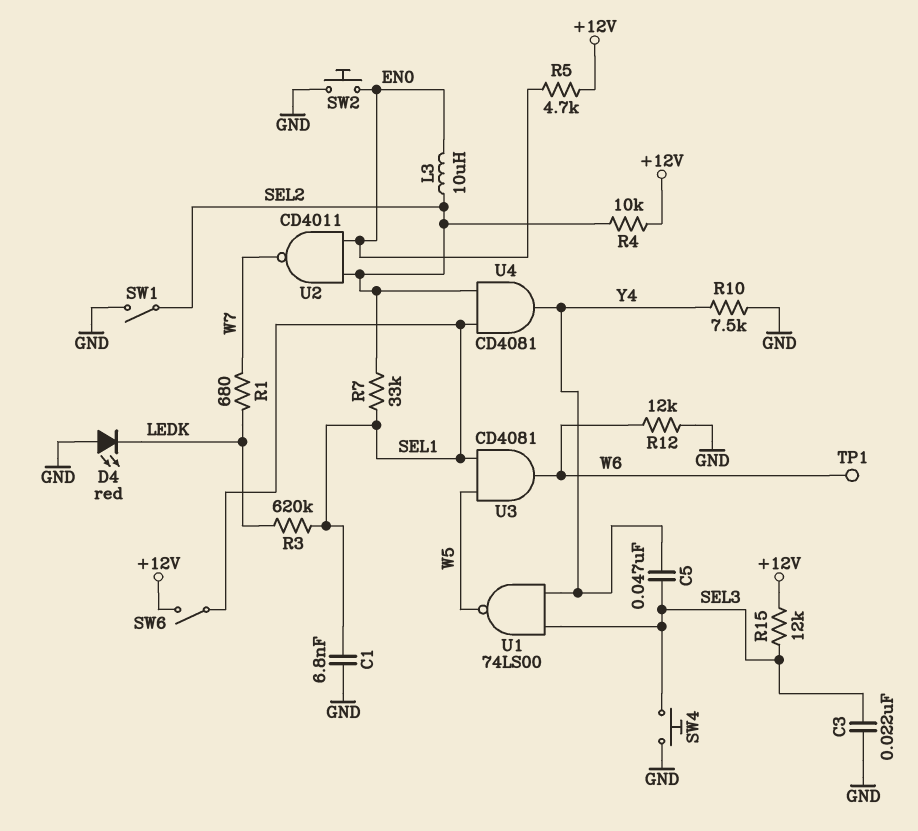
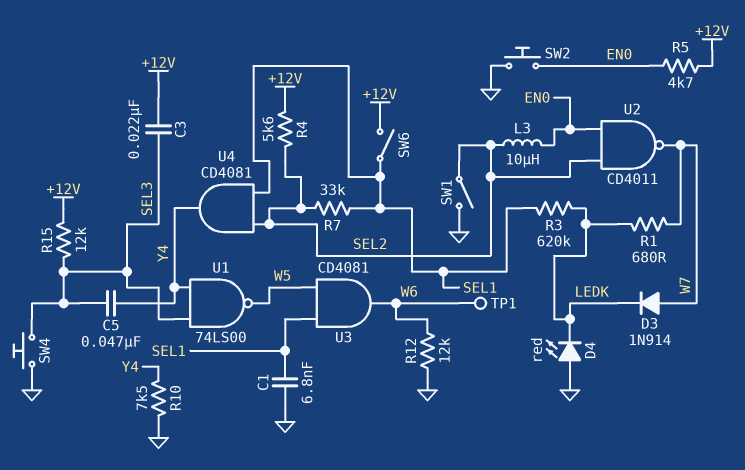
C3: 22nF (GND, SEL3) -> 22nF (+12V, SEL3)
D3: none -> diode 1N914 (A W7, K LEDK)
R4: 10k (+12V, SEL2) -> 5.6k (+12V, SEL2)

